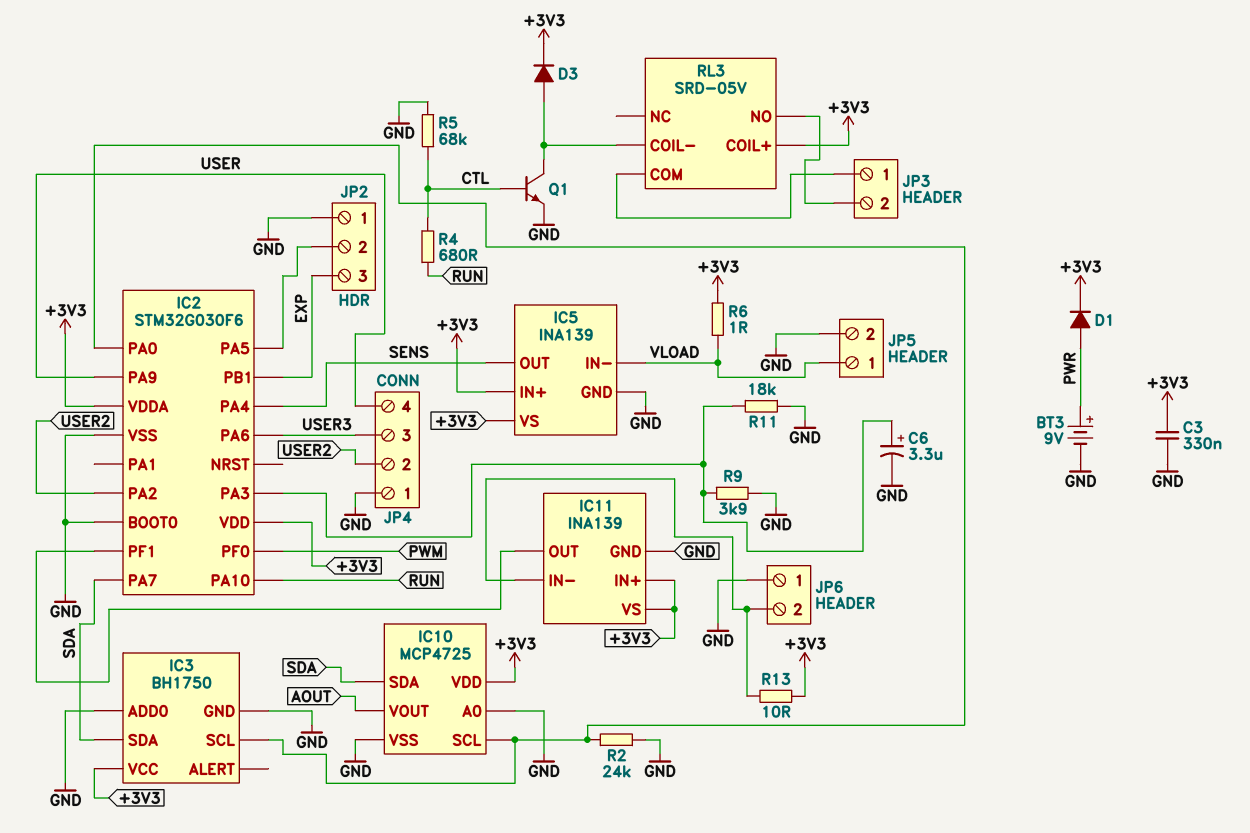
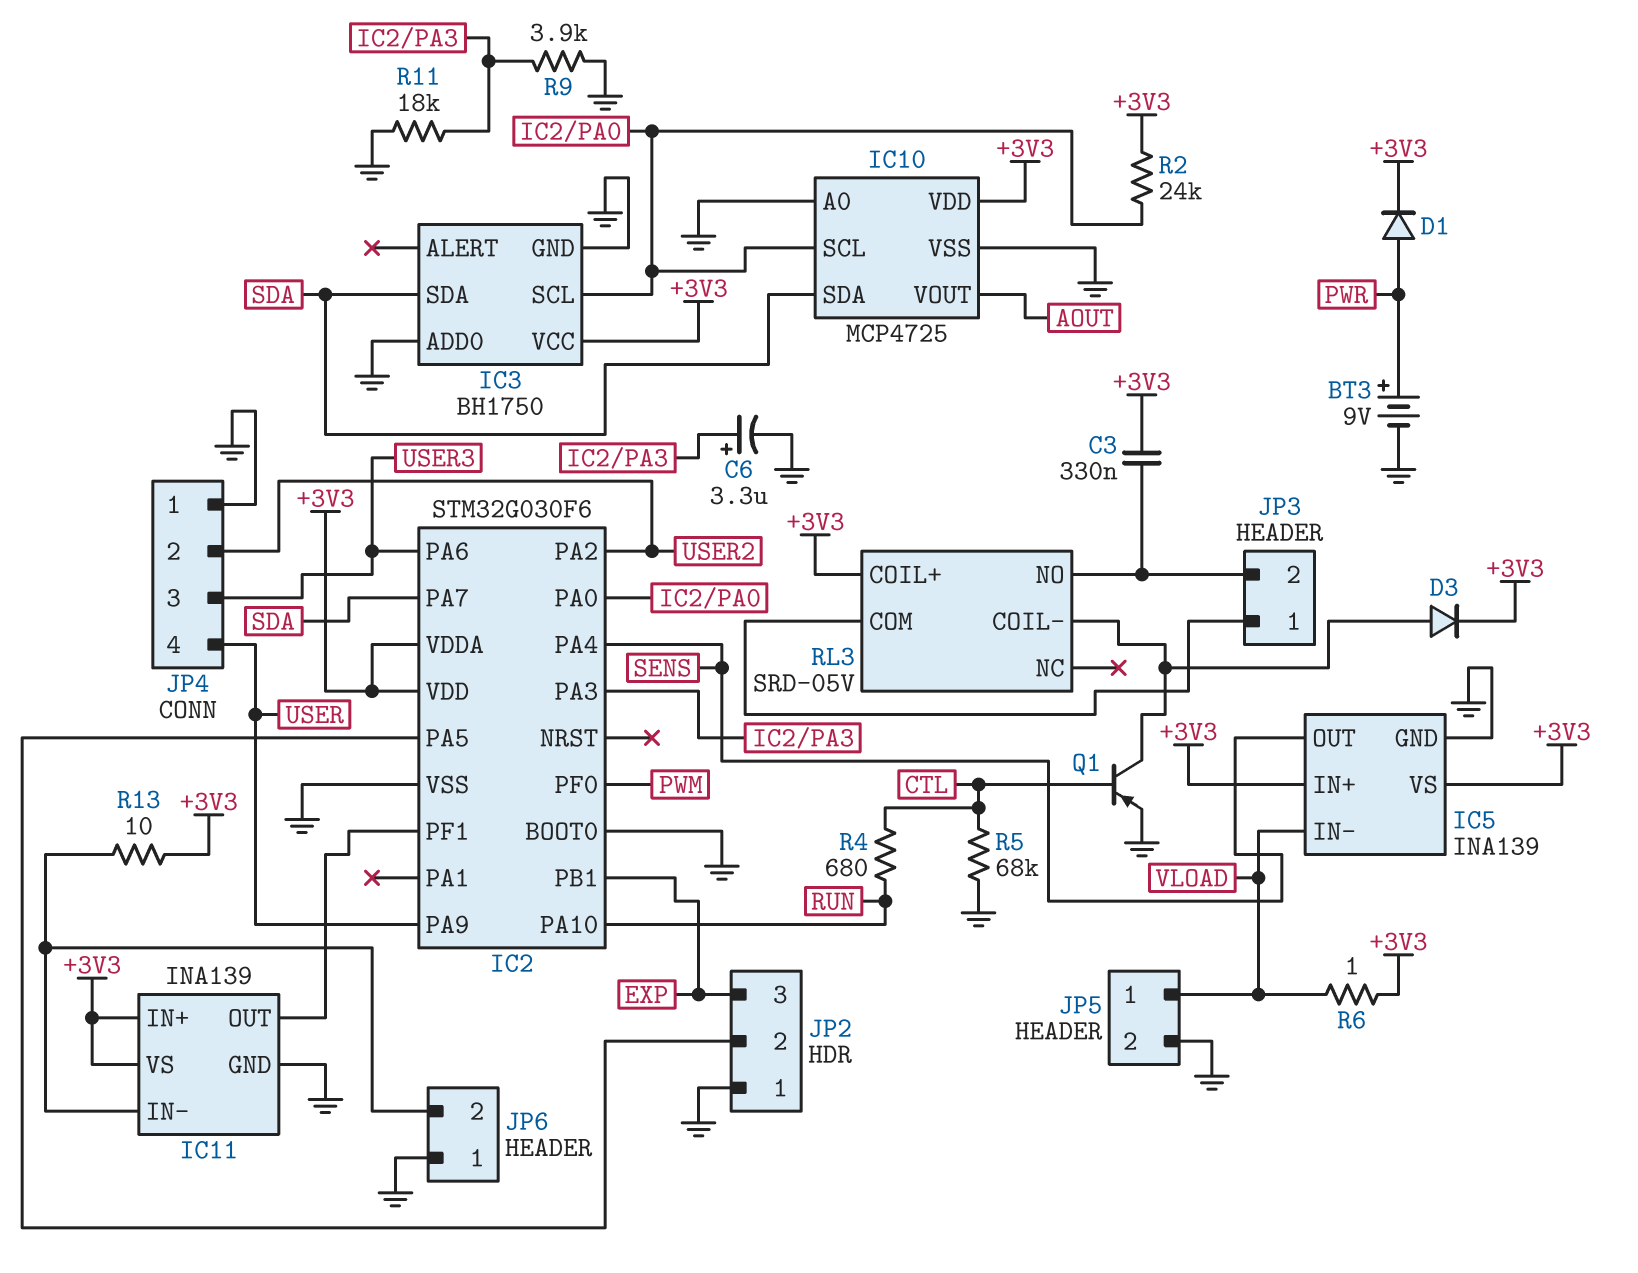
C3: 330nF (+3V3, GND) -> 330nF (+3V3, JP3/2)
Q1: NPN (B CTL, C RL3/COIL-, E GND) -> PNP (B CTL, C RL3/COIL-, E GND)
R2: 24k (GND, IC2/PA0) -> 24k (+3V3, IC2/PA0)

